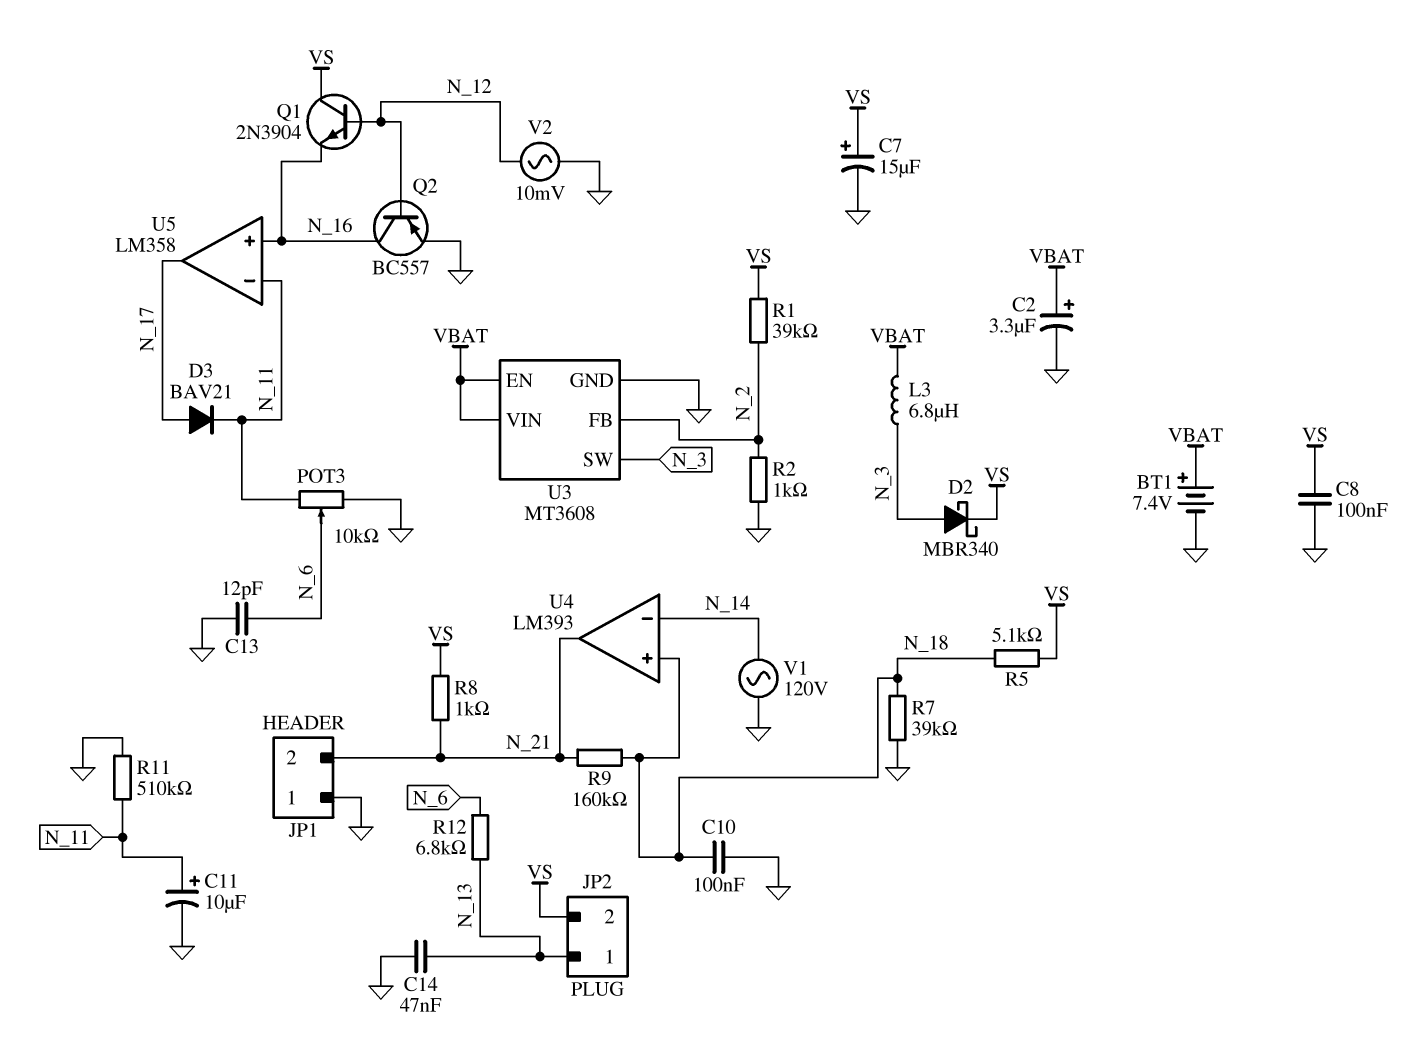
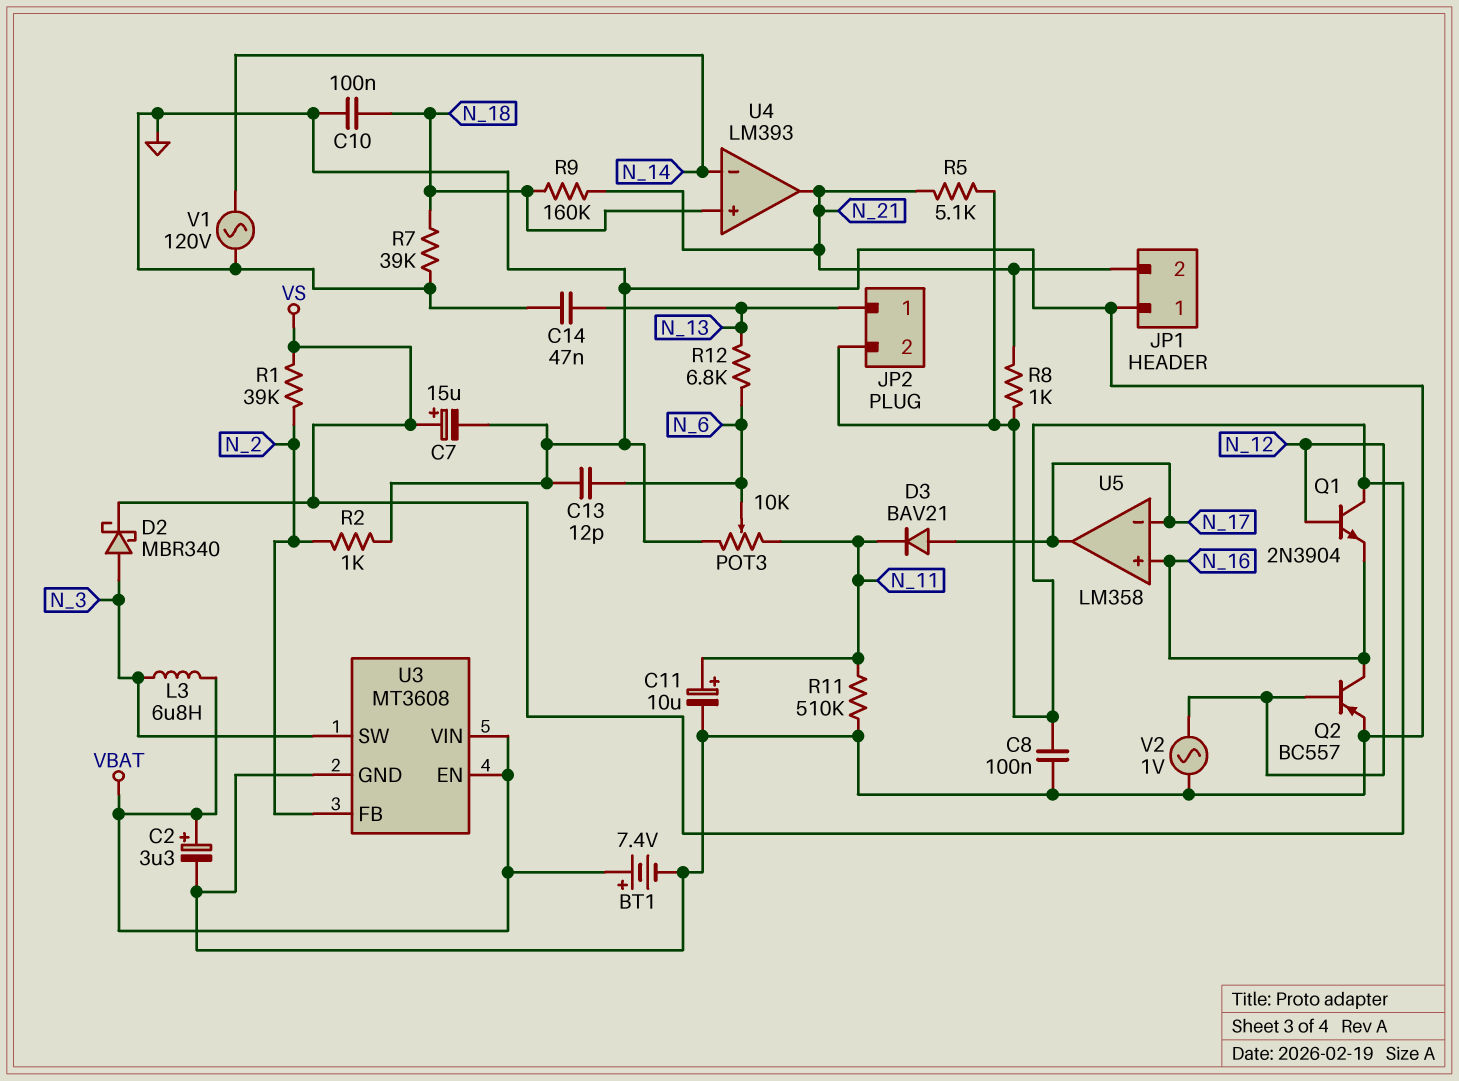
R5: 5.1k (N_18, VS) -> 5.1k (N_21, VS)
U5 pin in-: N_11 -> N_17
V2: AC 10mV (GND, N_12) -> AC 1V (GND, N_12)

